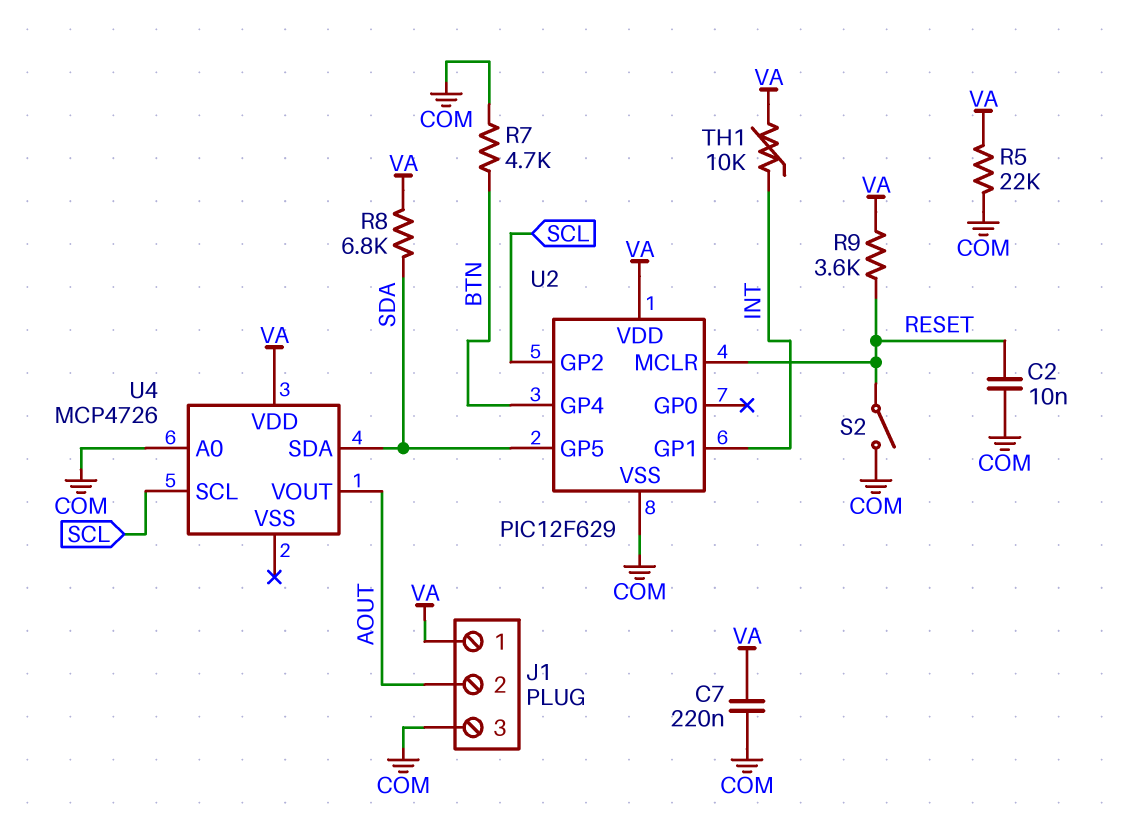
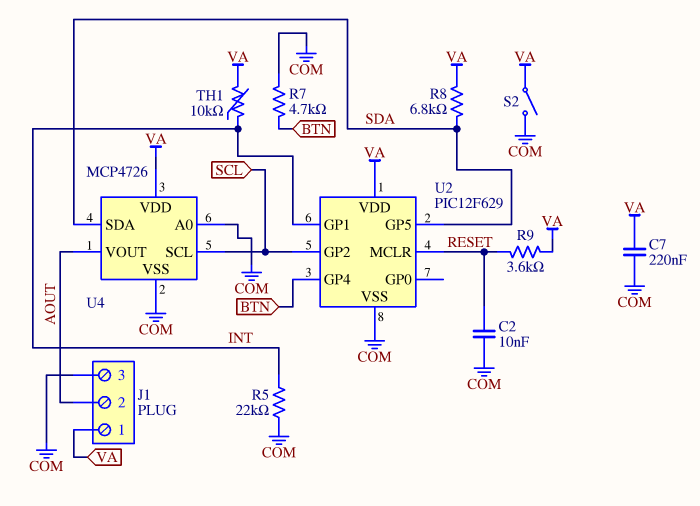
R5: 22k (COM, VA) -> 22k (COM, INT)
S2: switch (COM, RESET) -> switch (COM, VA)
U4 pin VSS: none -> COM

